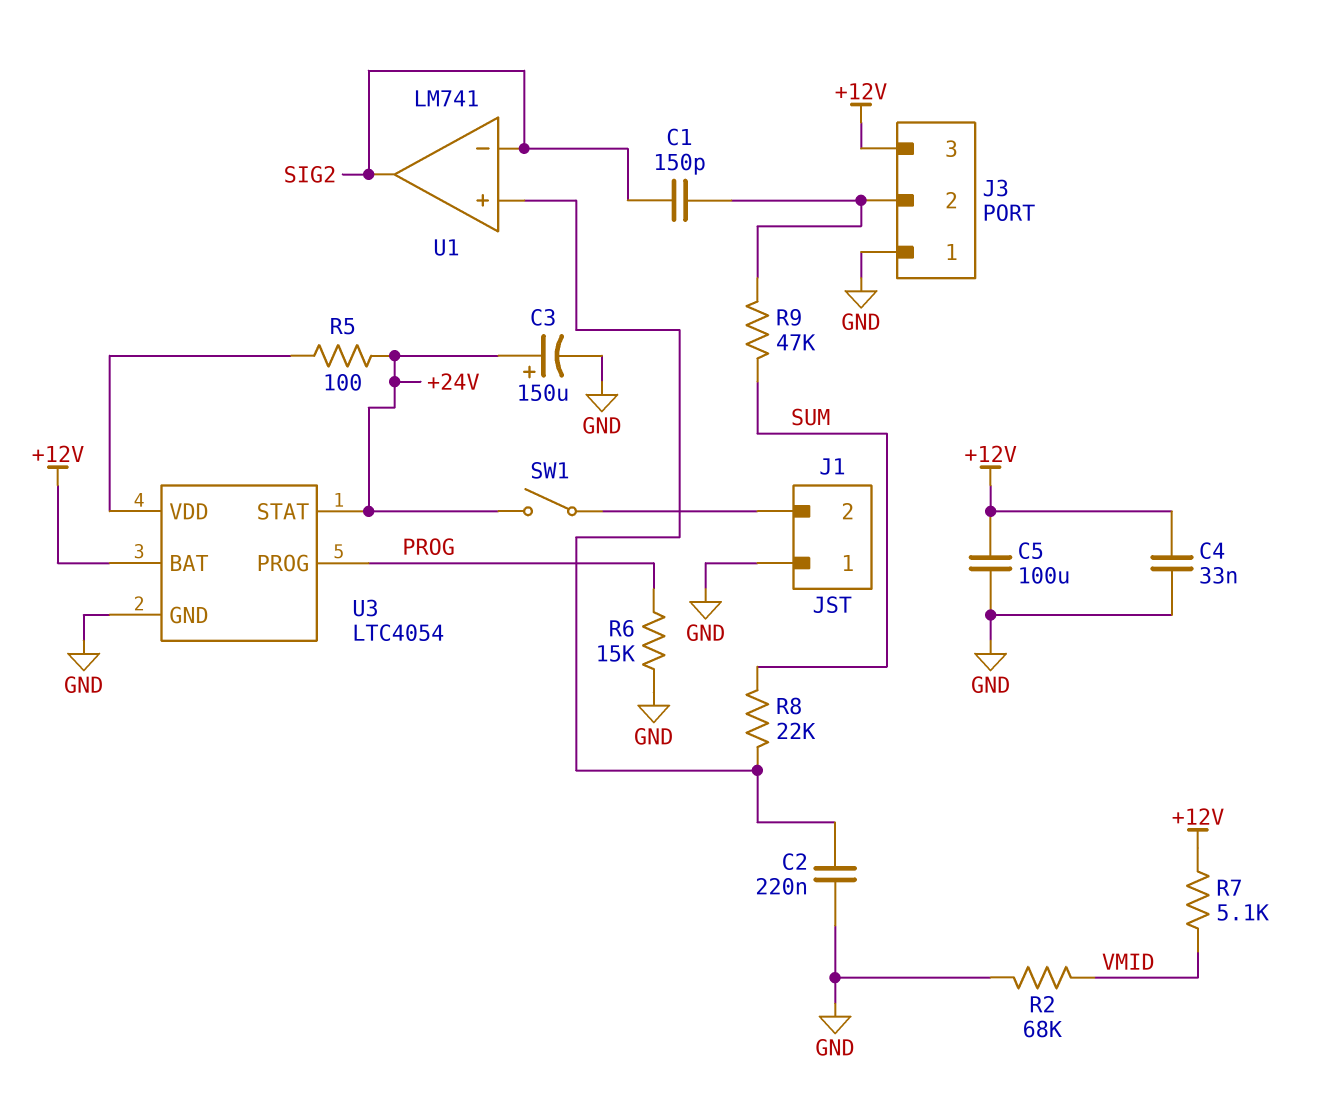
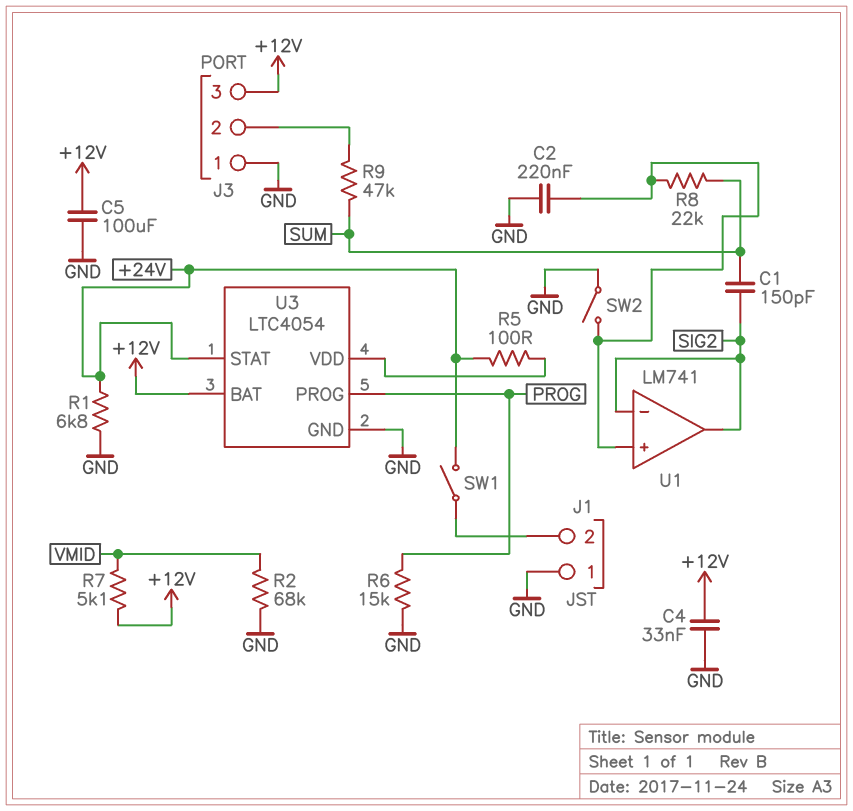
C1: 150pF (J3/2, SIG2) -> 150pF (SIG2, SUM)
C3: 150uF (plus +24V, minus GND) -> none
R1: none -> 6.8k (+24V, GND)
SW2: none -> switch (GND, U1/in+)

